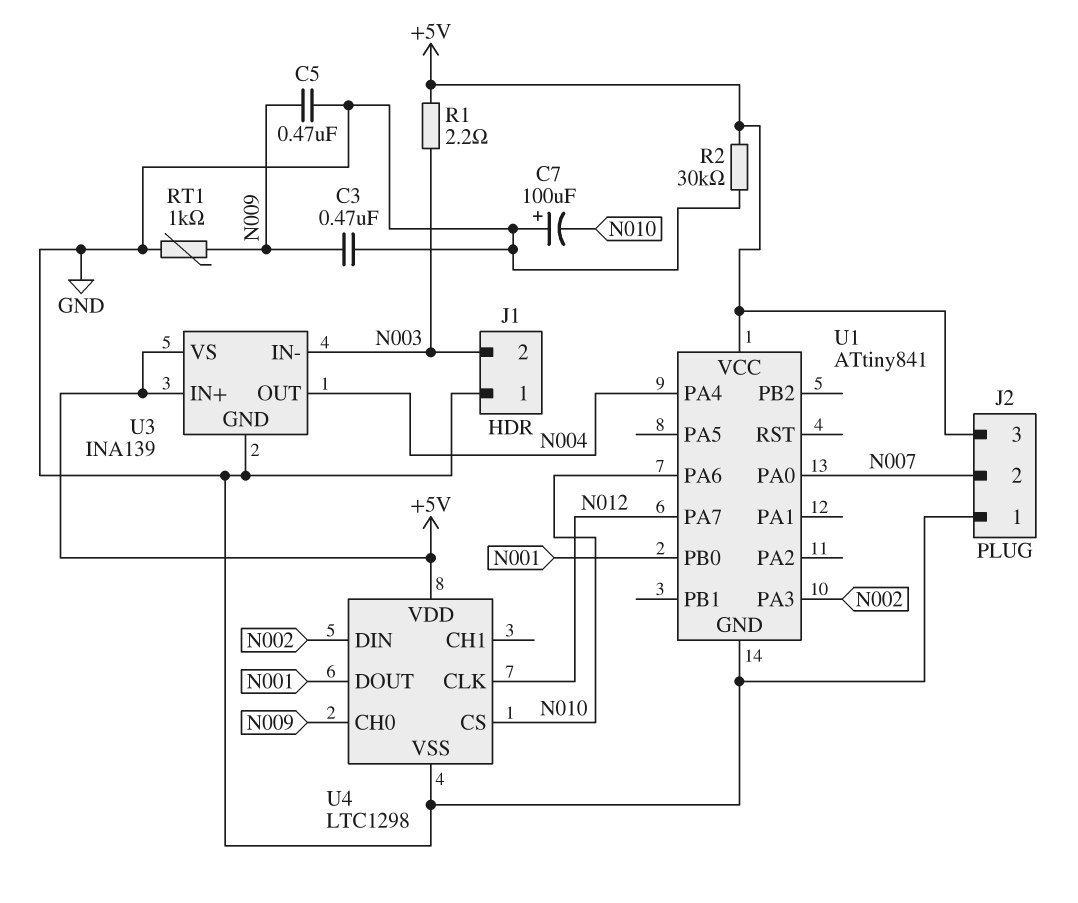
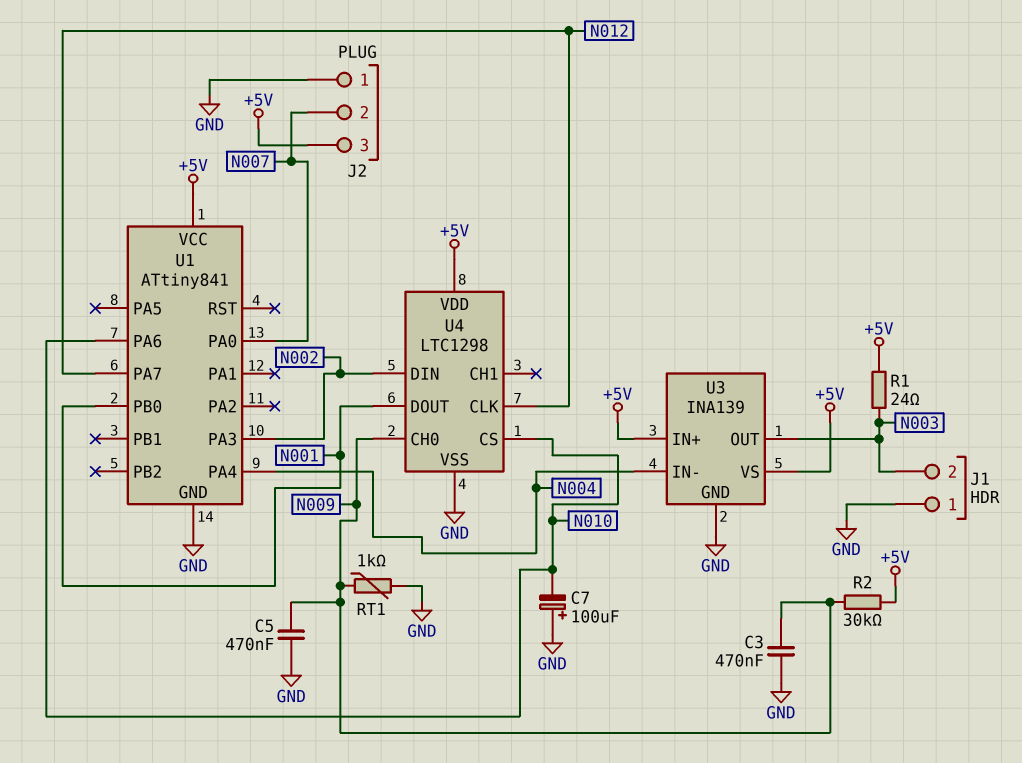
R1: 2.2 (+5V, N003) -> 24 (+5V, N003)
R2: 30k (+5V, GND) -> 30k (+5V, N009)
U3 pin IN-: N003 -> N004
U3 pin OUT: N004 -> N003

